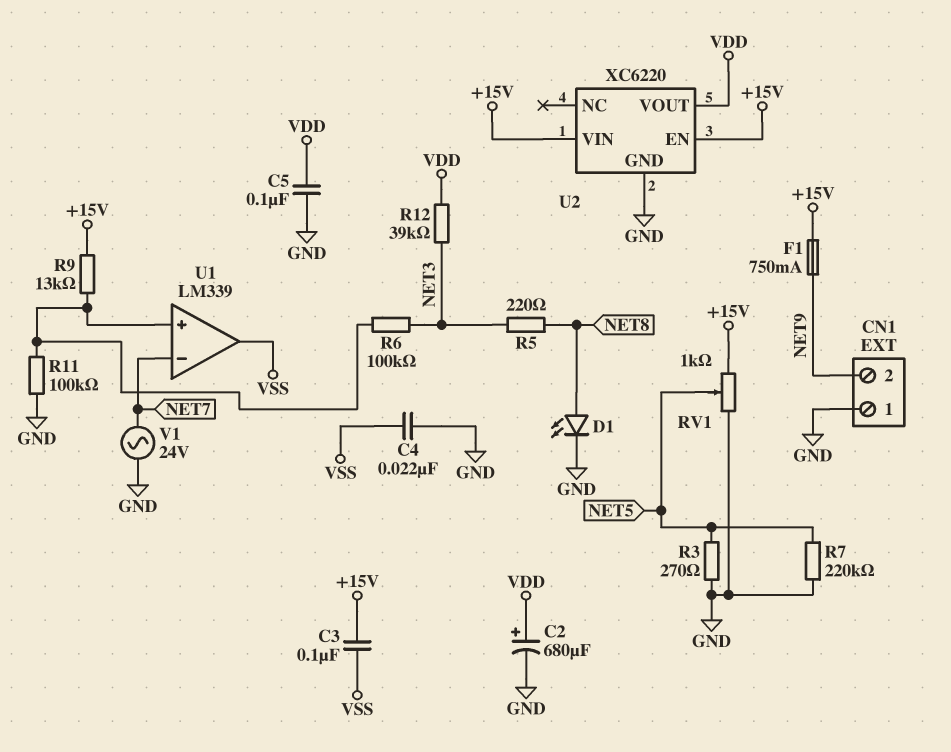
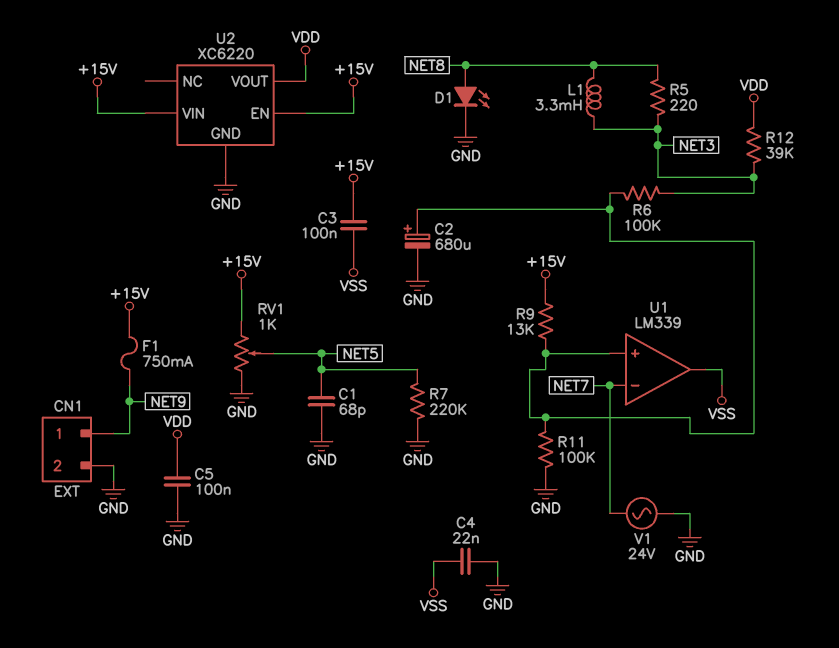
C1: none -> 68pF (GND, NET5)
C2: 680uF (plus VDD, minus GND) -> 680uF (plus U1/in+, minus GND)
CN1 pin 1: GND -> NET9
CN1 pin 2: NET9 -> GND
L1: none -> 3.3mH (NET3, NET8)
R3: 270 (GND, NET5) -> none

